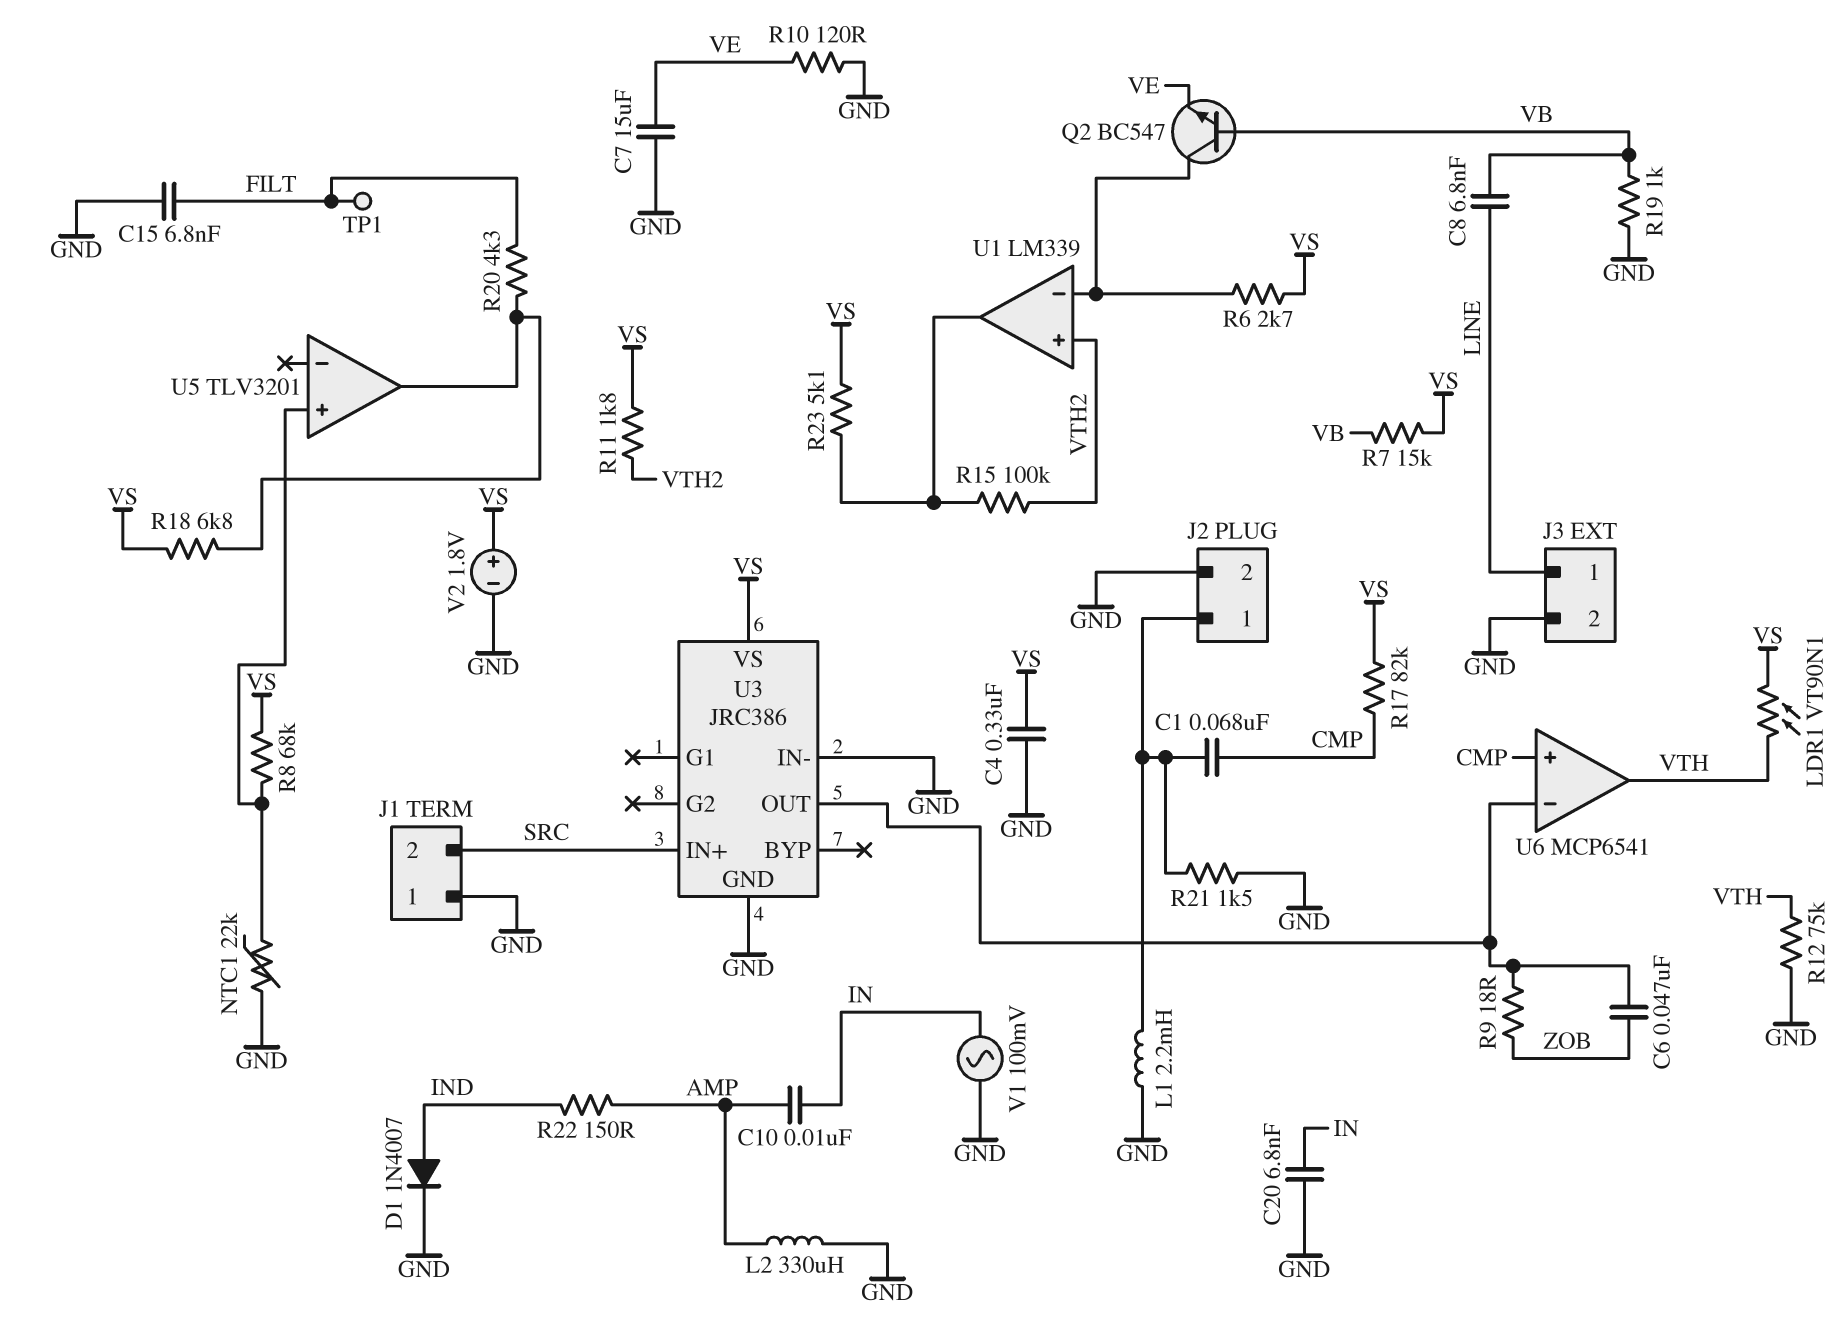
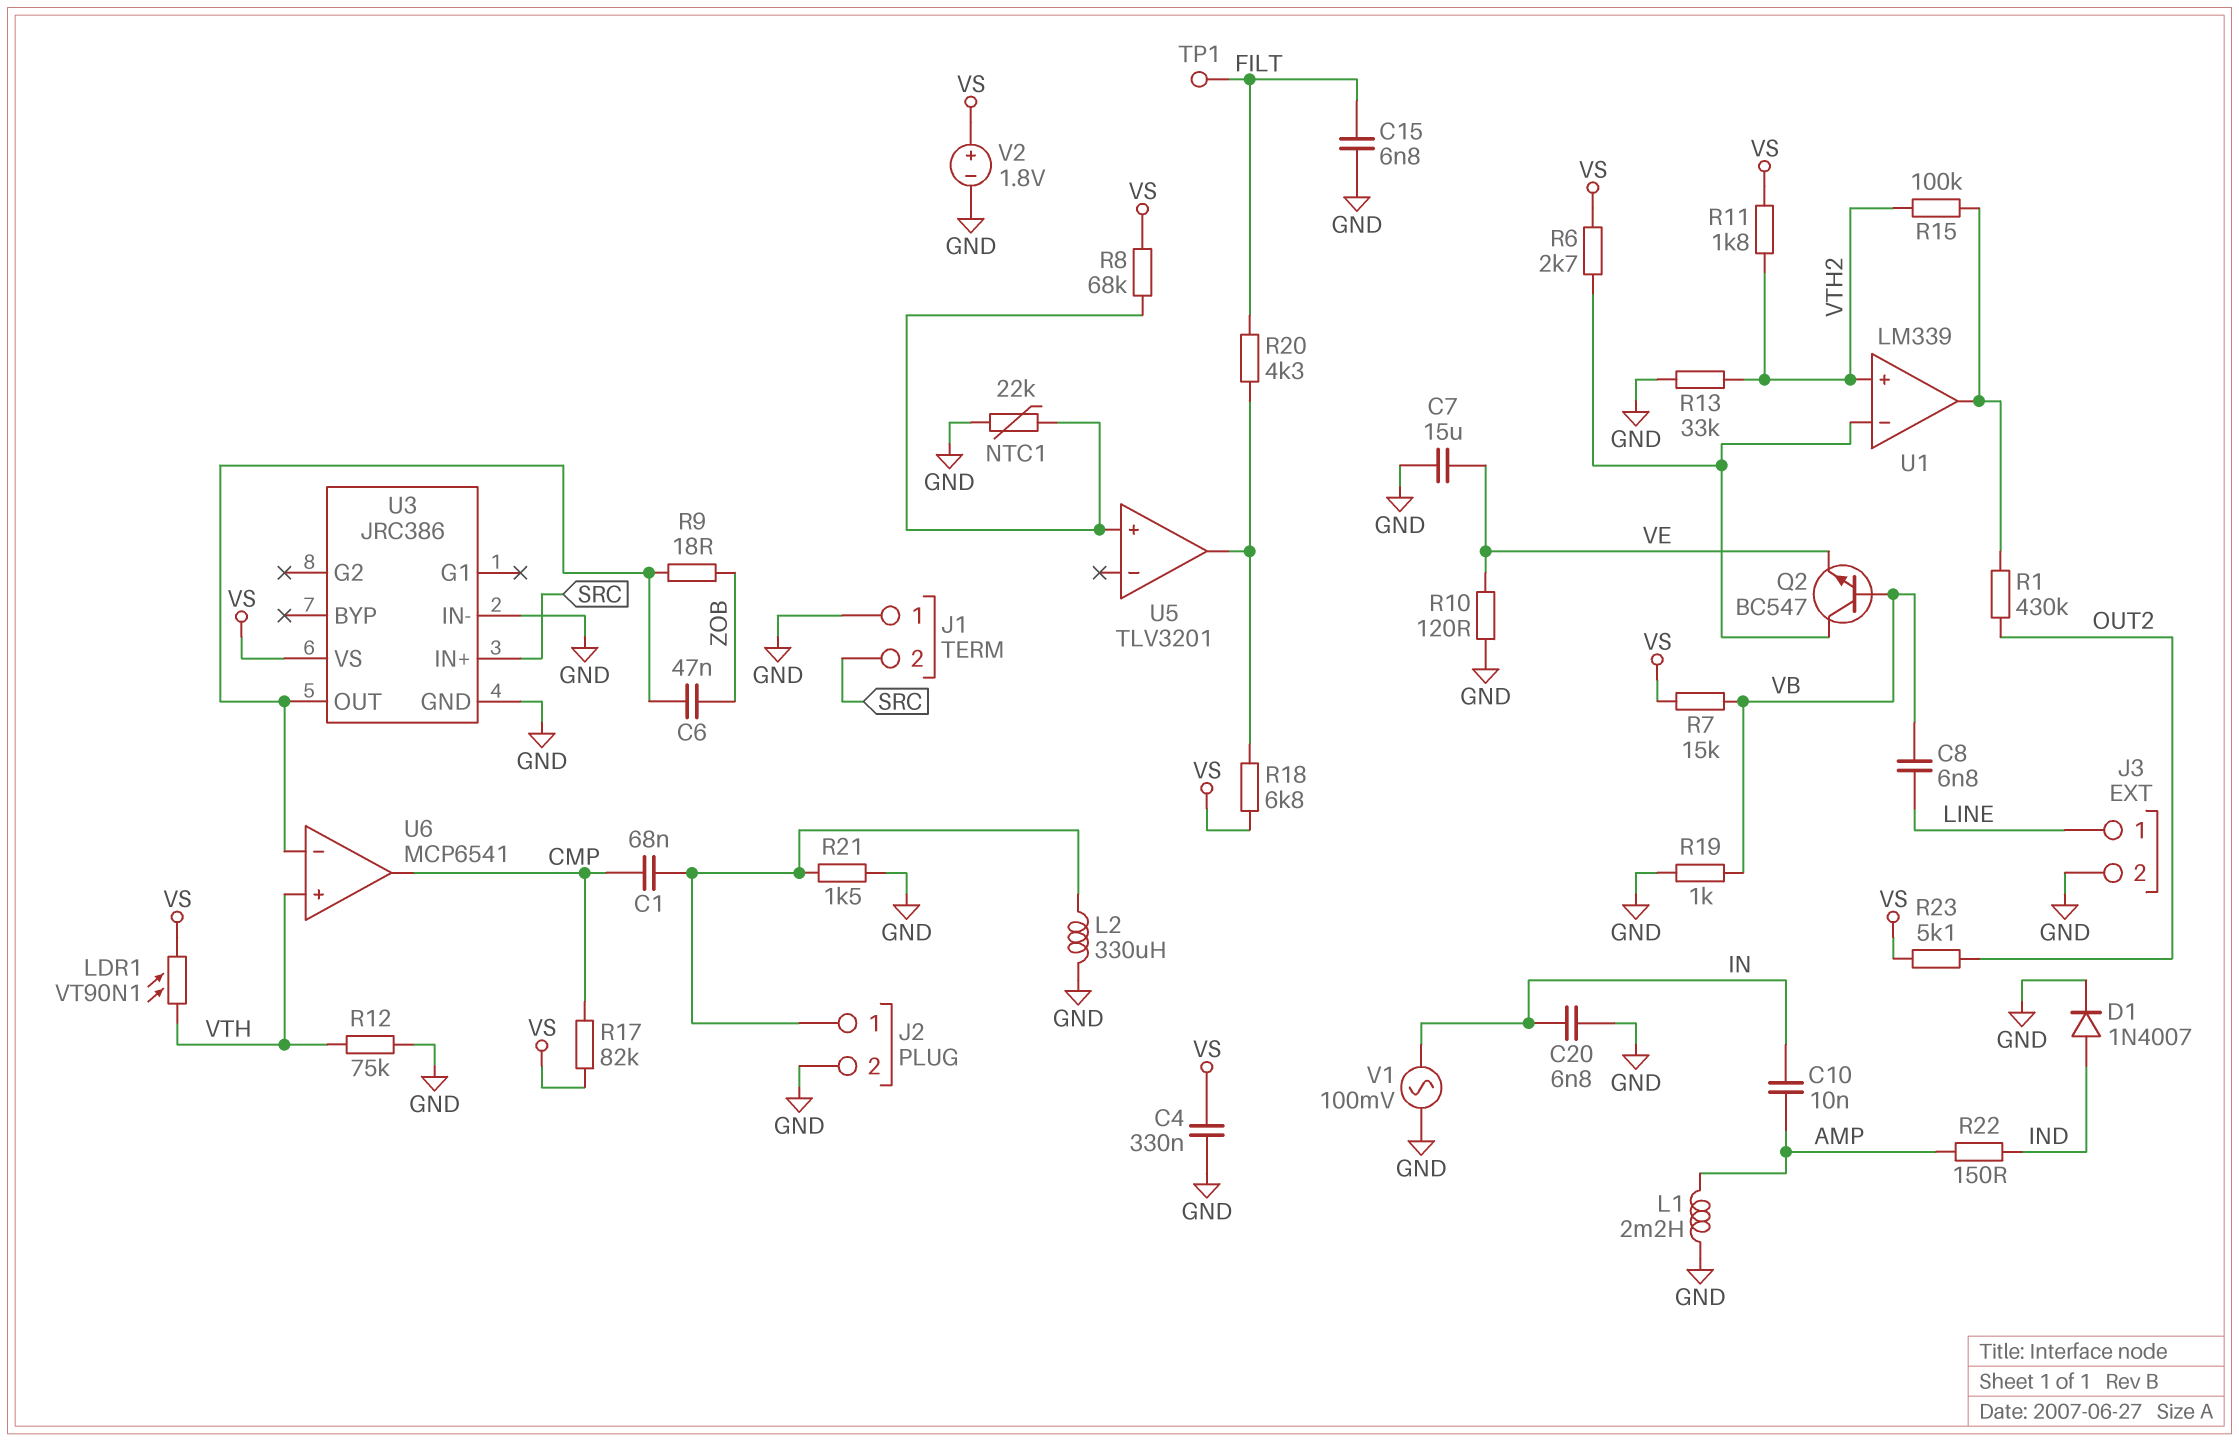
L1: 2.2mH (GND, J2/1) -> 2.2mH (AMP, GND)
L2: 330uH (AMP, GND) -> 330uH (GND, J2/1)
R1: none -> 430k (OUT2, U1/out)
R13: none -> 33k (GND, VTH2)
R23: 5.1k (U1/out, VS) -> 5.1k (OUT2, VS)
U6 pin in+: CMP -> VTH
U6 pin out: VTH -> CMP

